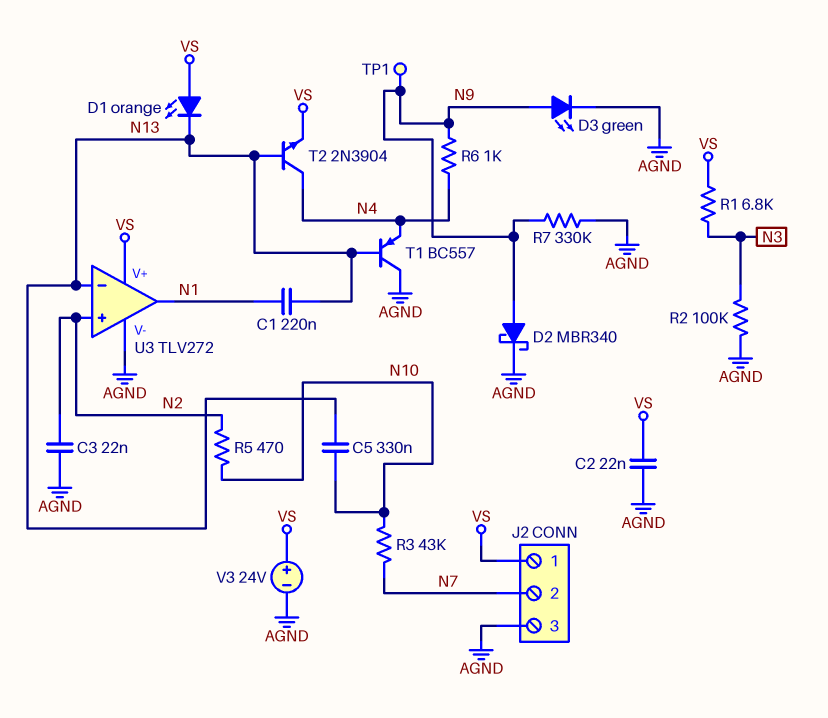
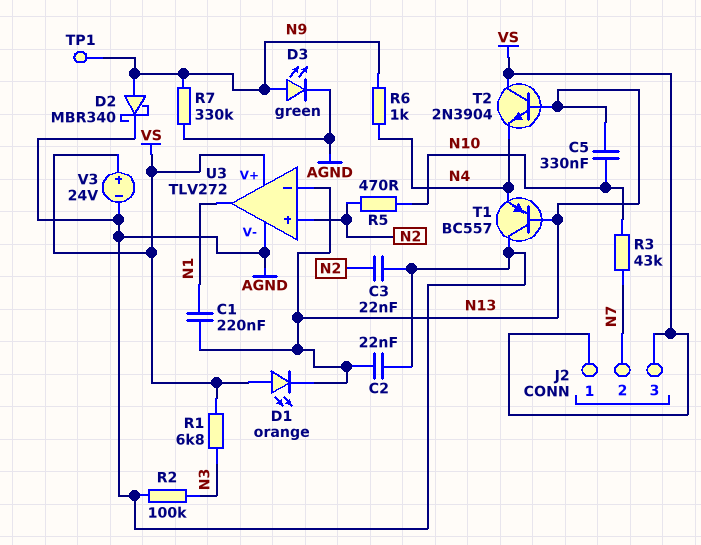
C2: 22nF (AGND, VS) -> 22nF (AGND, N13)
J2 pin 3: AGND -> VS
T2: NPN 2N3904 (B N13, C N4, E VS) -> NPN 2N3904 (B N13, C VS, E N4)

